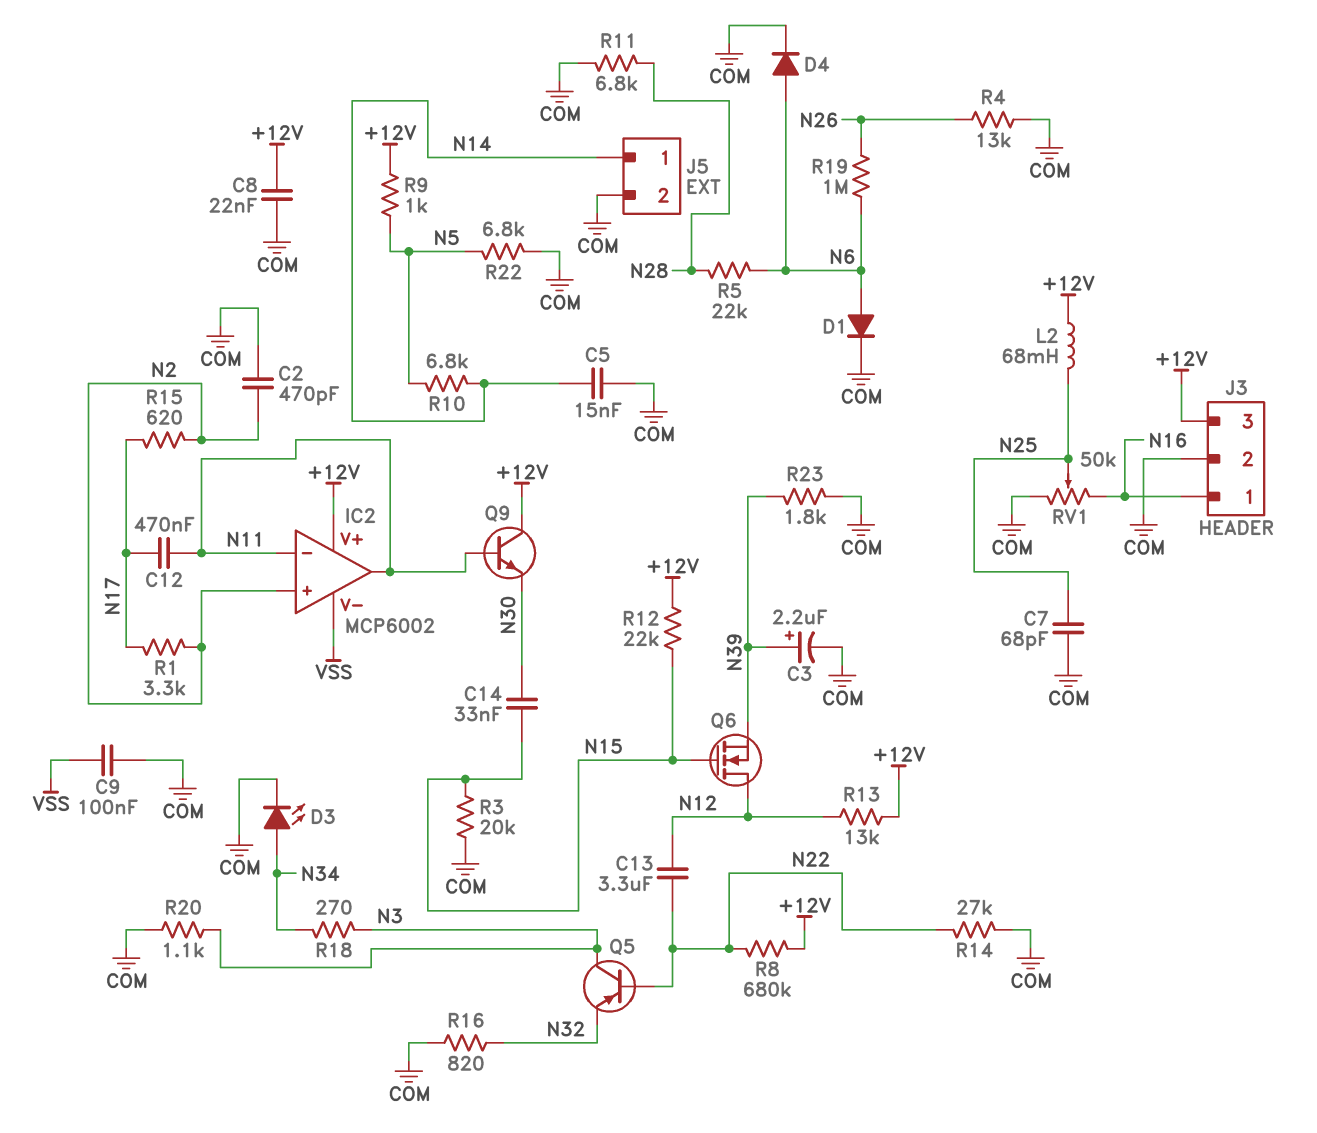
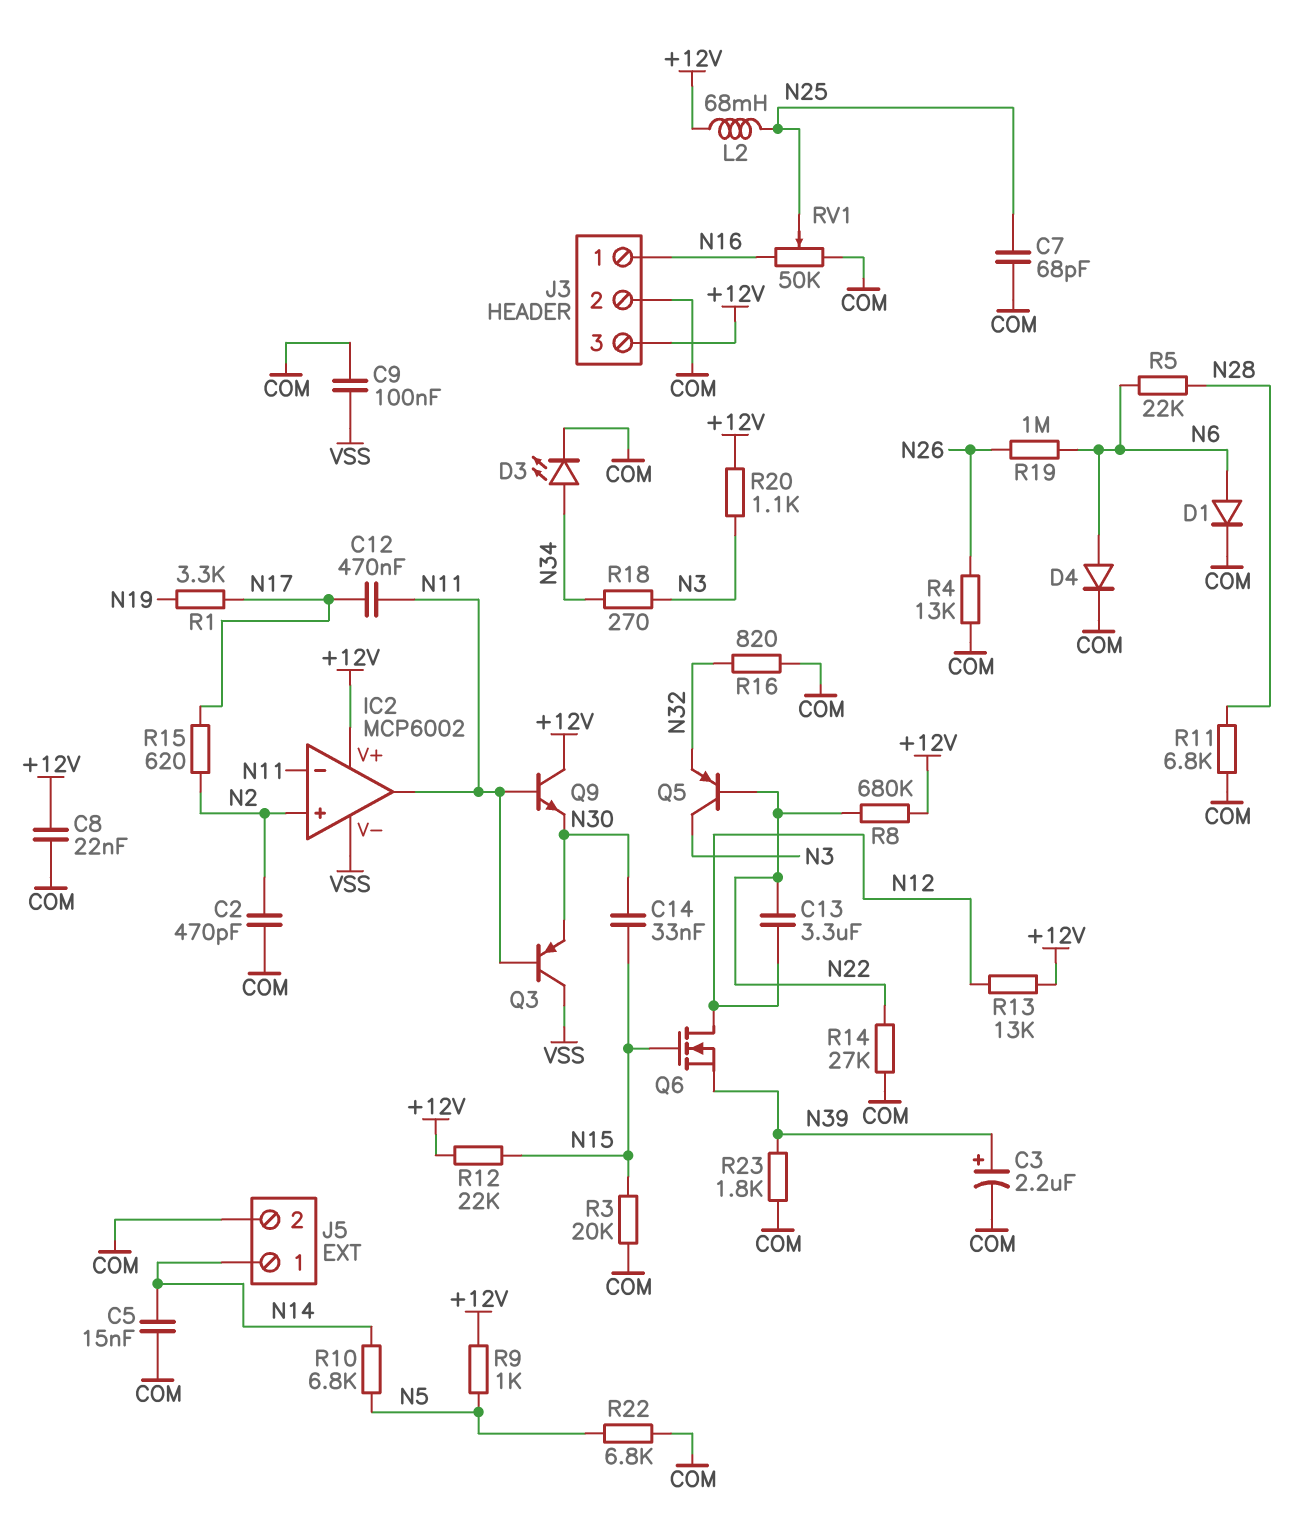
Q3: none -> PNP (B N11, C VSS, E N30)
R1: 3.3k (N2, N17) -> 3.3k (N17, N19)
R20: 1.1k (COM, N3) -> 1.1k (+12V, N3)

